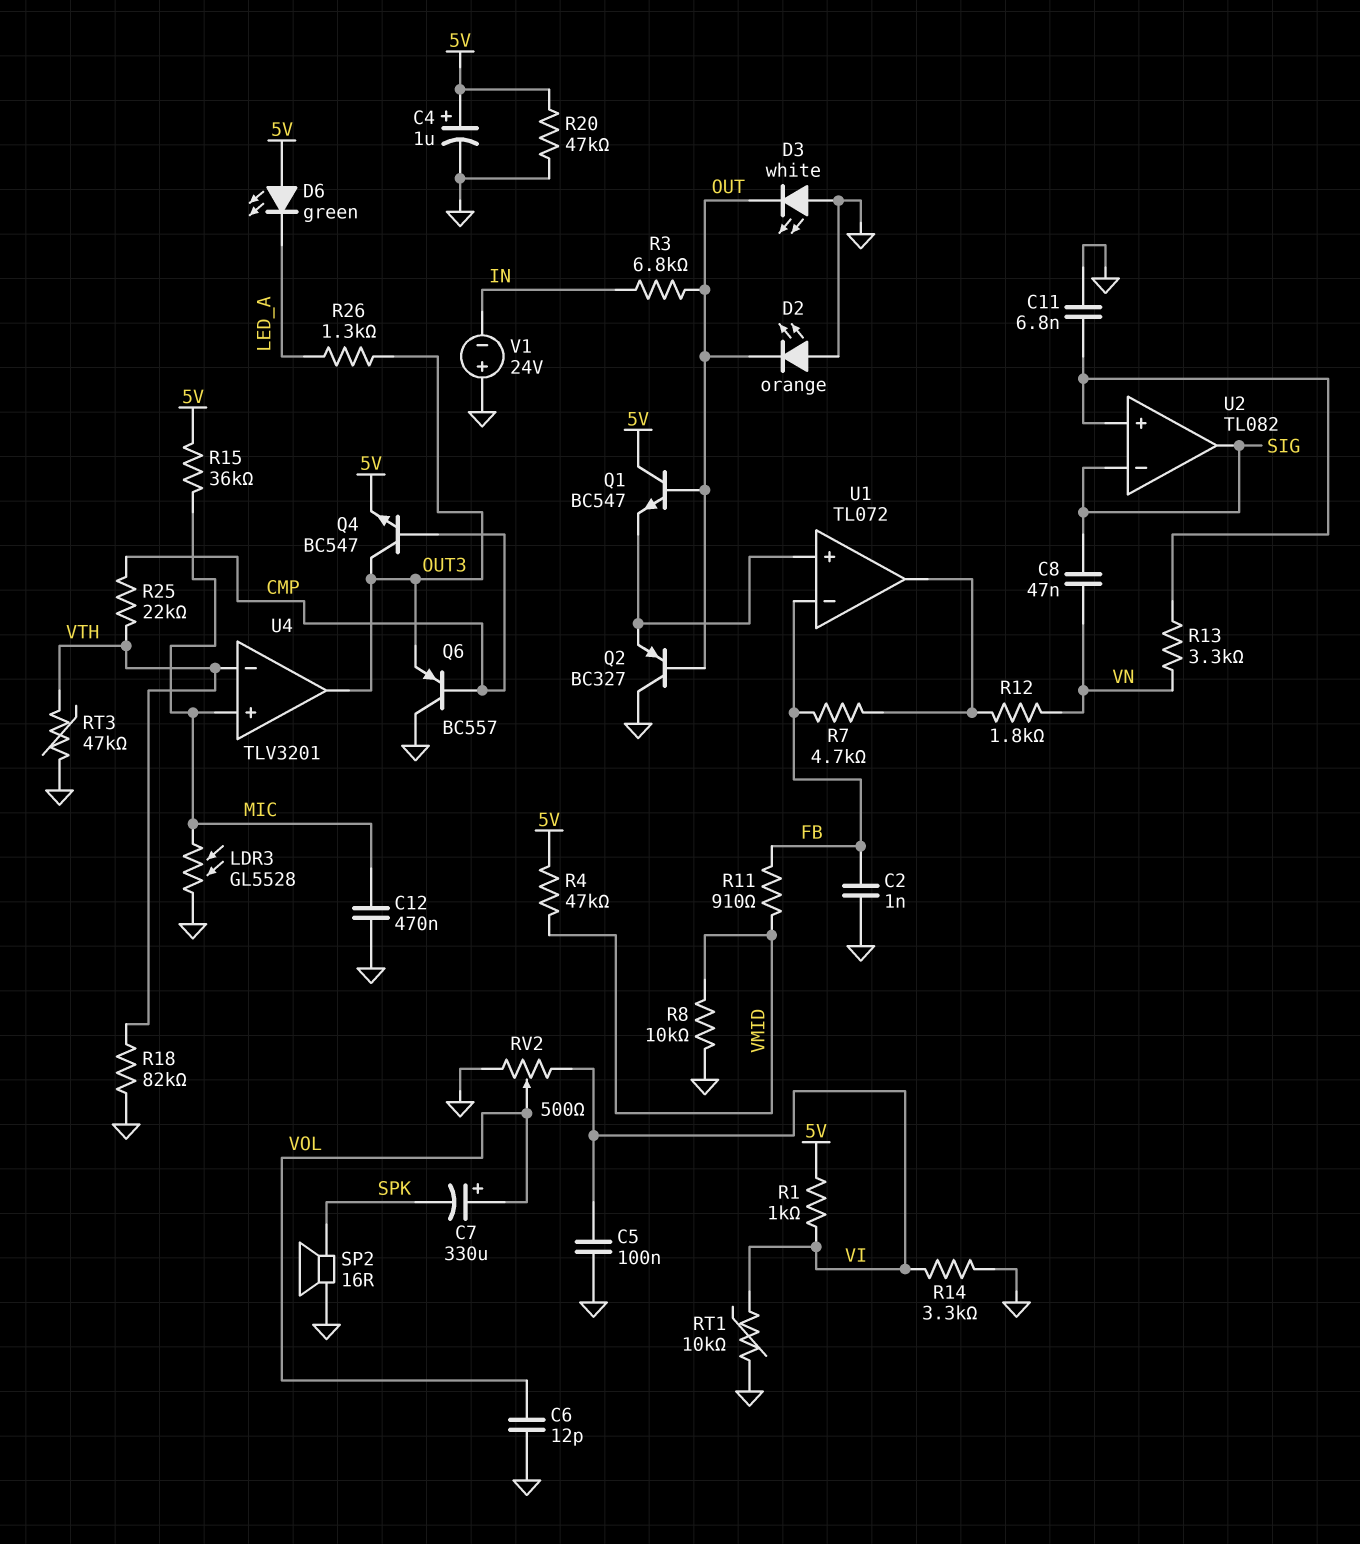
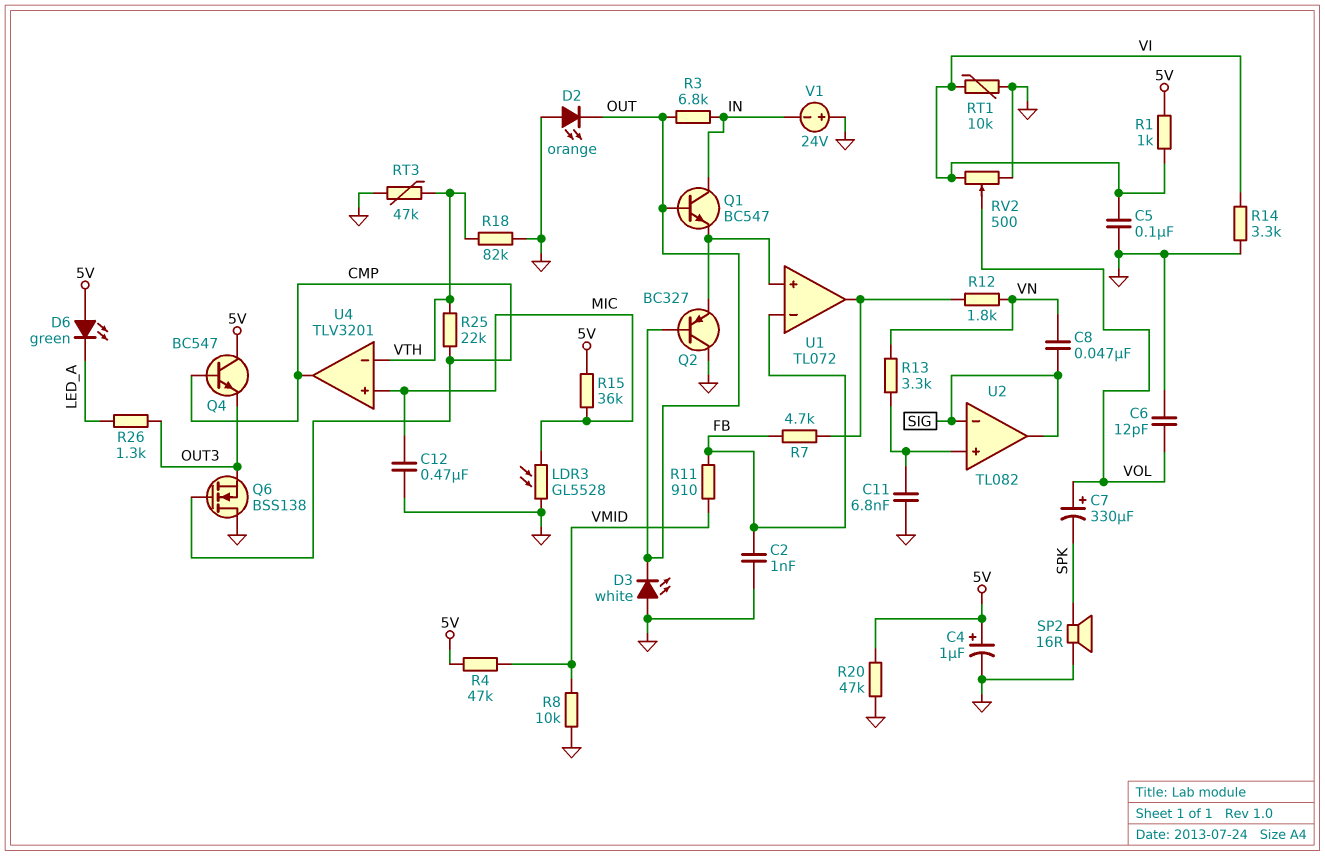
Q1: NPN BC547 (B OUT, C 5V, E U1/in+) -> NPN BC547 (B OUT, C IN, E U1/in+)
Q4: NPN BC547 (B CMP, C OUT3, E 5V) -> NPN BC547 (B CMP, C 5V, E OUT3)
Q6: PNP BC557 (B CMP, C GND, E OUT3) -> NMOS BSS138 (G CMP, D GND, S OUT3)
U4 pin out: OUT3 -> CMP

